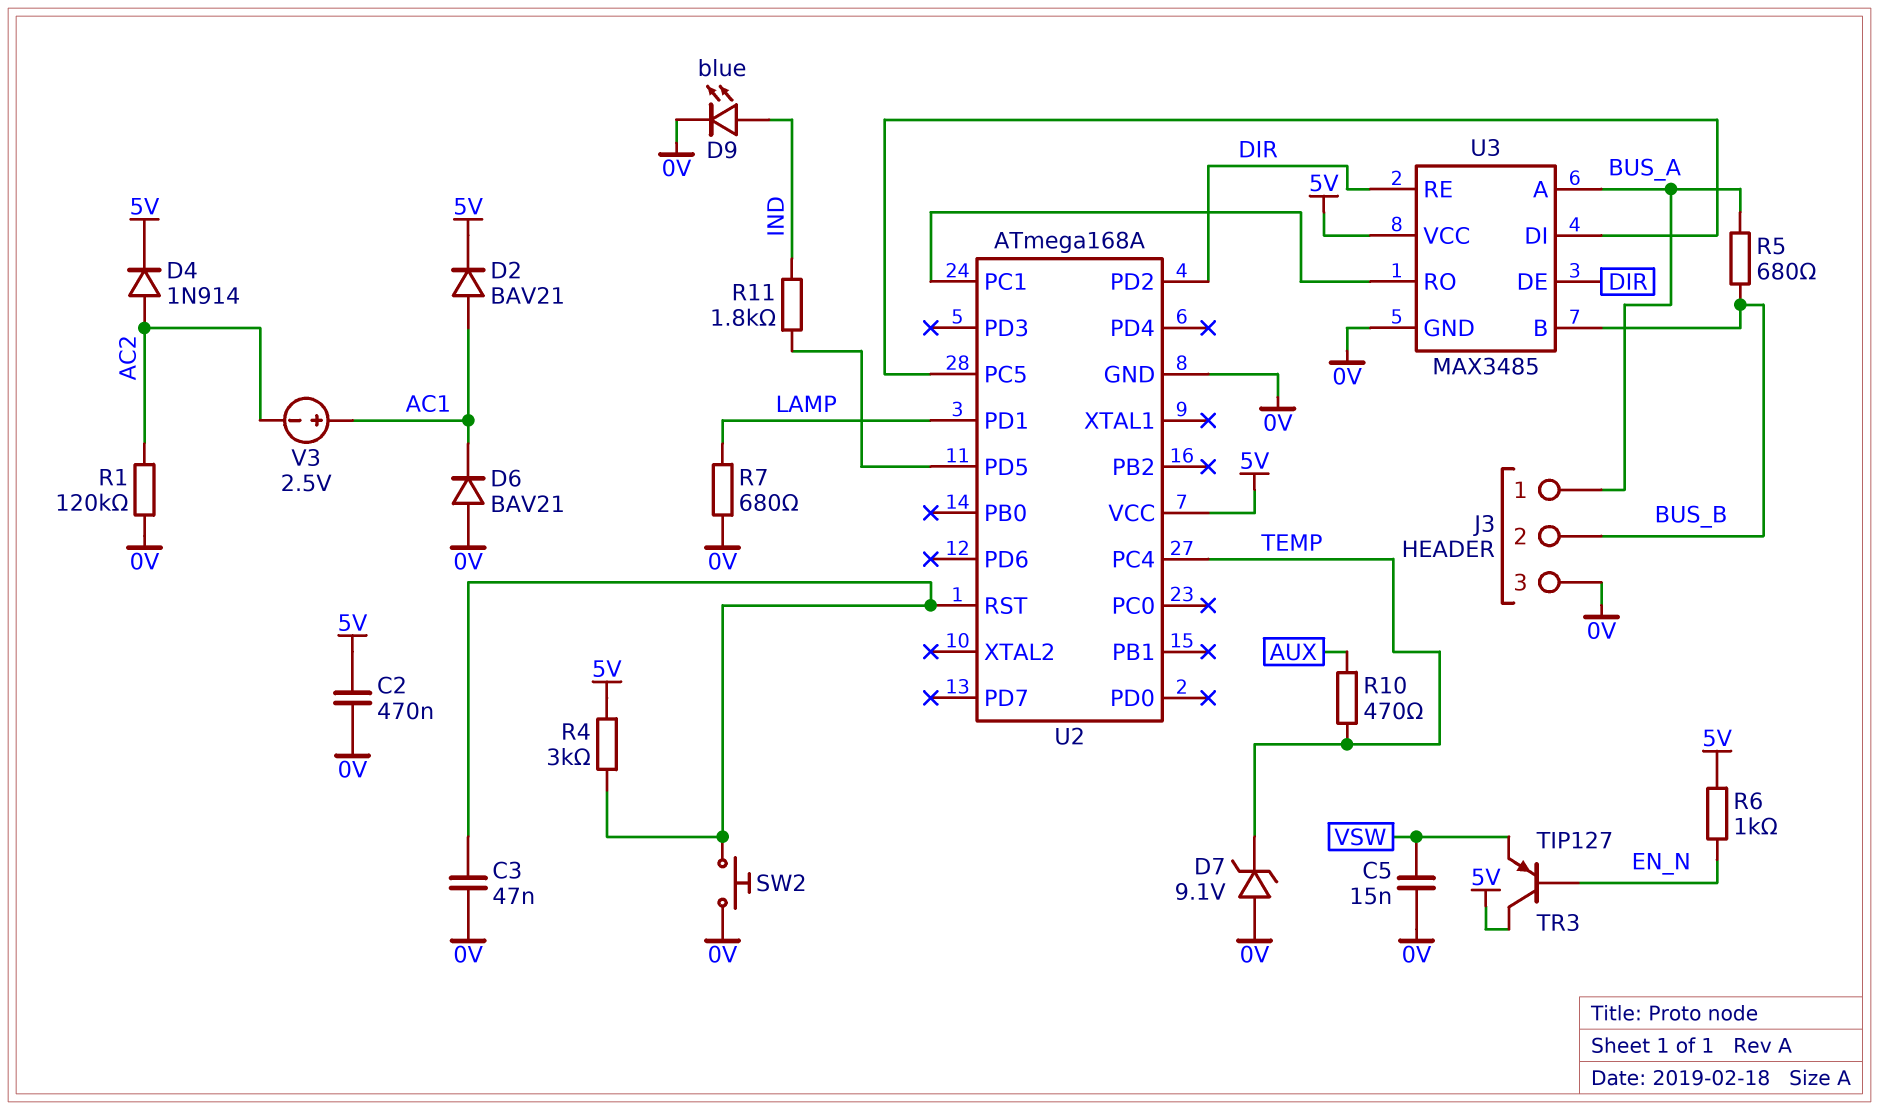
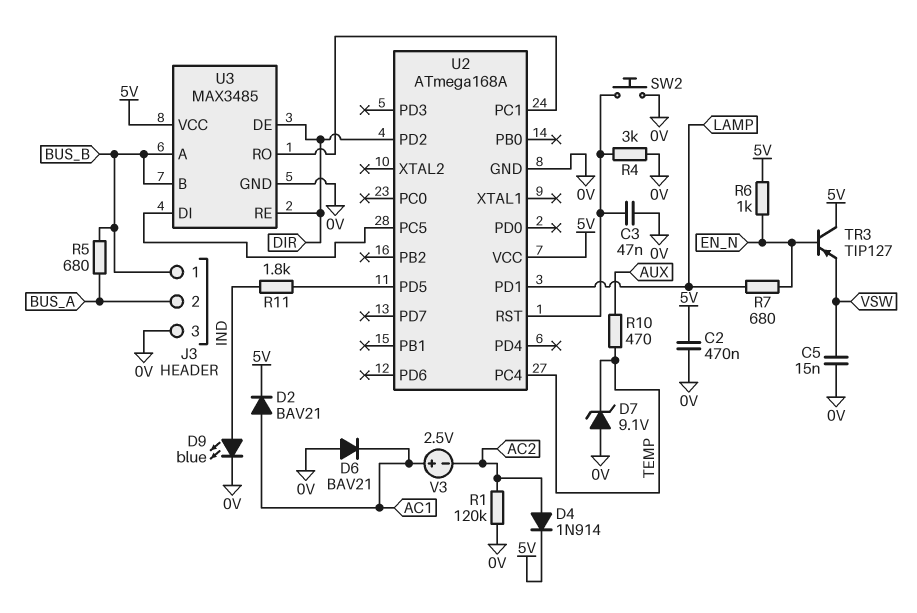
J3 pin 1: BUS_A -> BUS_B
J3 pin 2: BUS_B -> BUS_A
R4: 3k (5V, U2/RST) -> 3k (0V, U2/RST)
R7: 680 (0V, LAMP) -> 680 (EN_N, LAMP)
U3 pin A: BUS_A -> BUS_B

